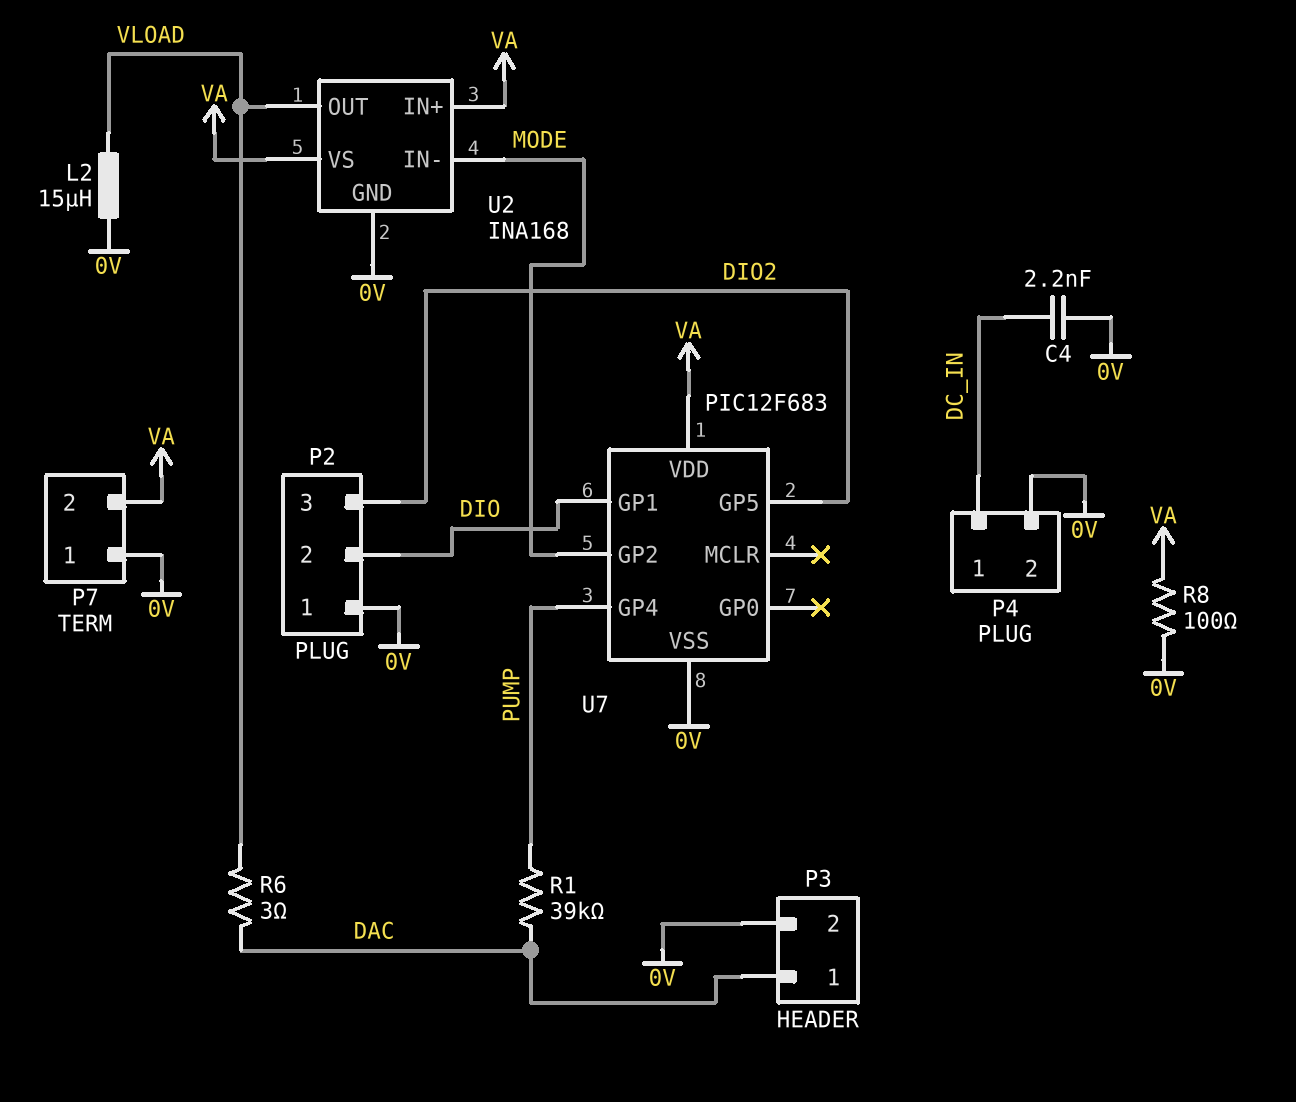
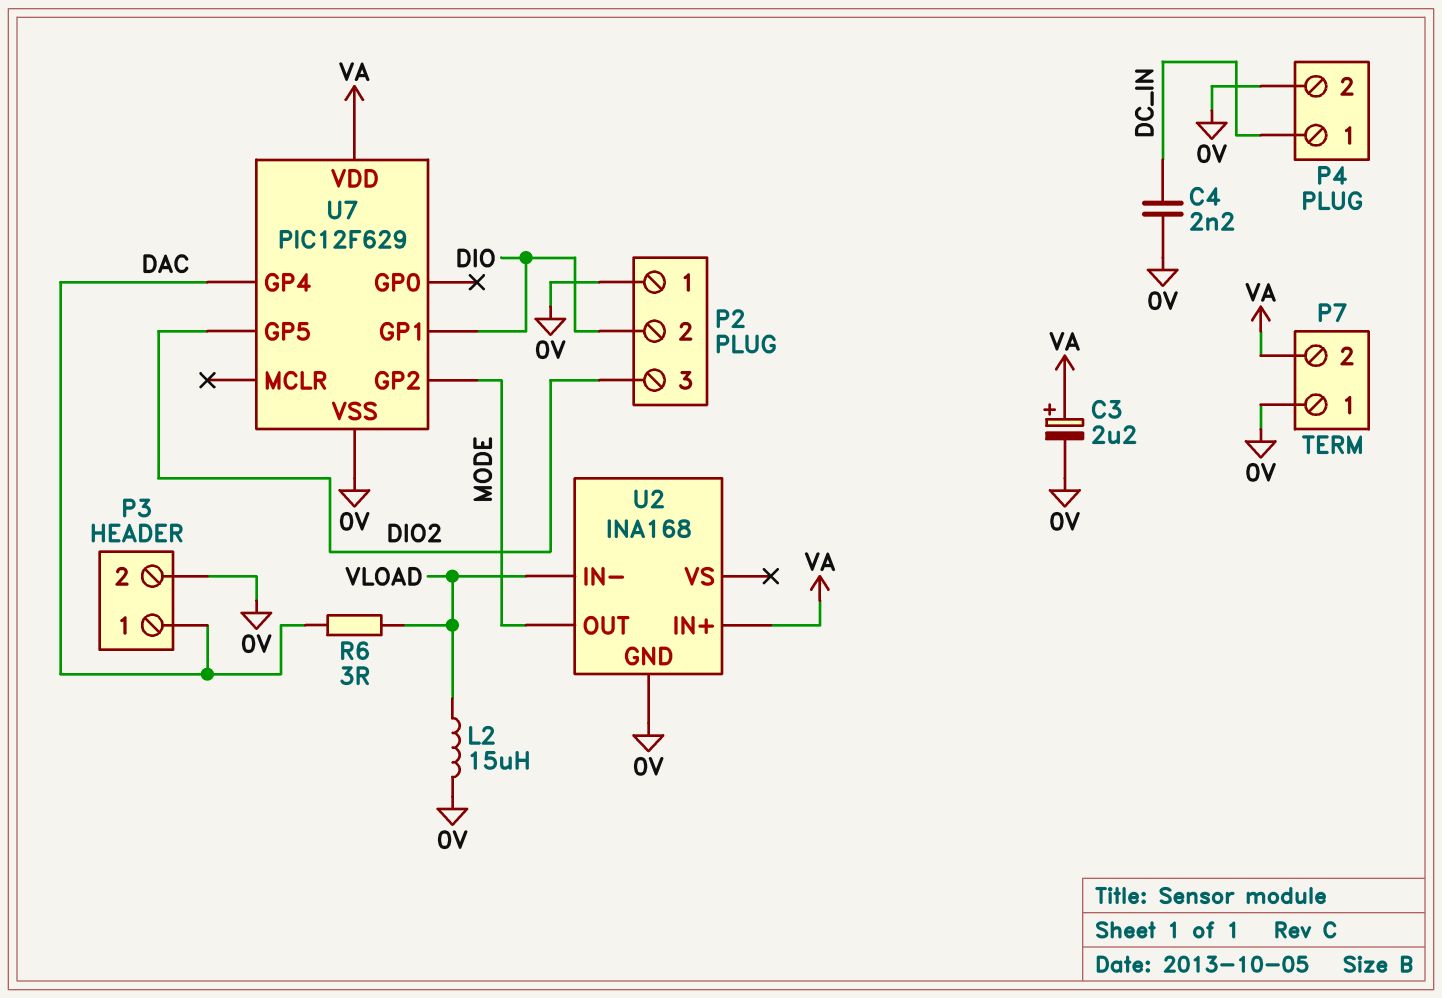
C3: none -> 2.2uF (plus VA, minus 0V)
R1: 39k (DAC, PUMP) -> none
R8: 100 (0V, VA) -> none
U2 pin IN-: MODE -> VLOAD
U2 pin OUT: VLOAD -> MODE
U2 pin VS: VA -> none
U7: PIC12F683 -> PIC12F629
U7 pin GP4: PUMP -> DAC

